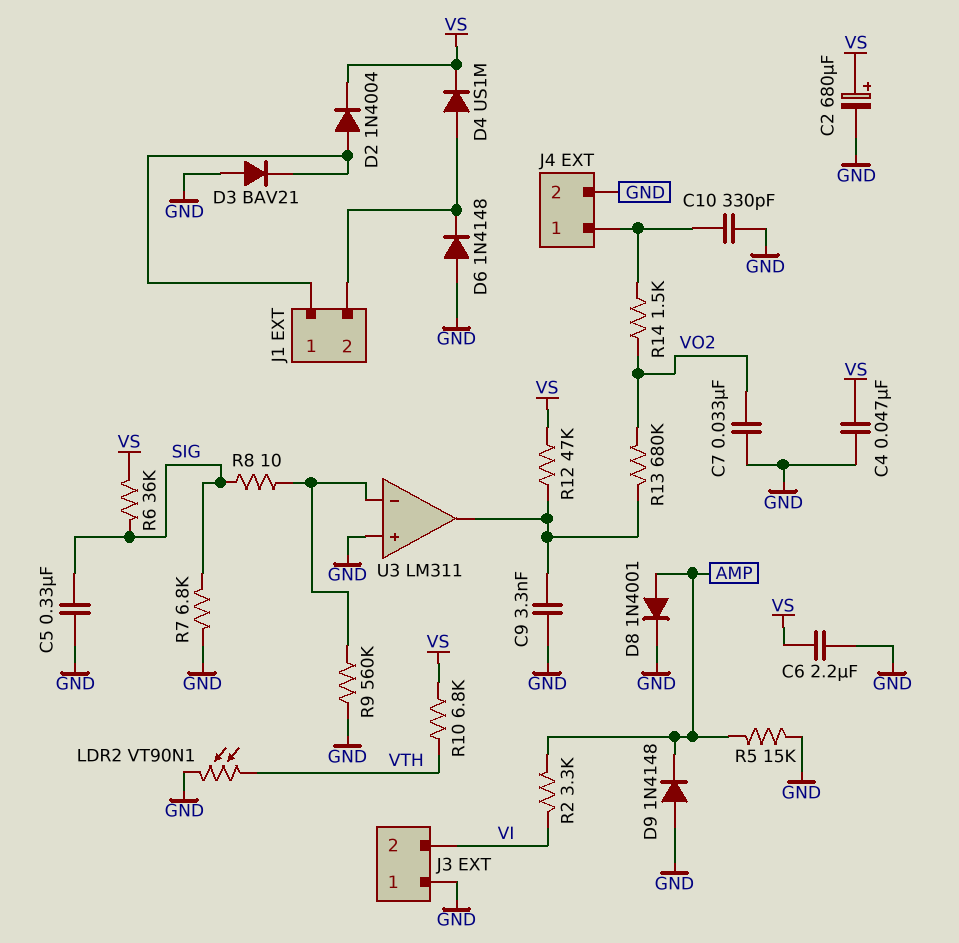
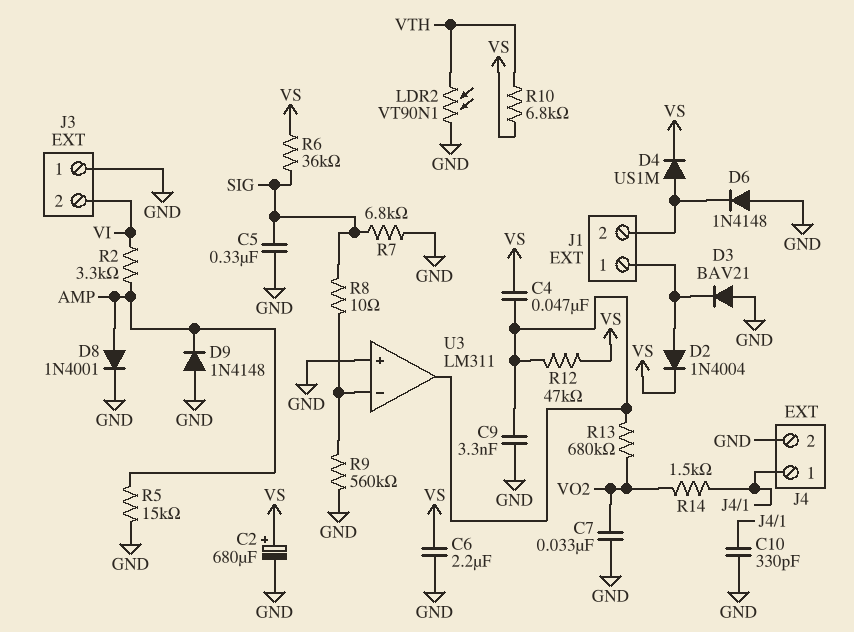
C4: 47nF (GND, VS) -> 47nF (U3/out, VS)

